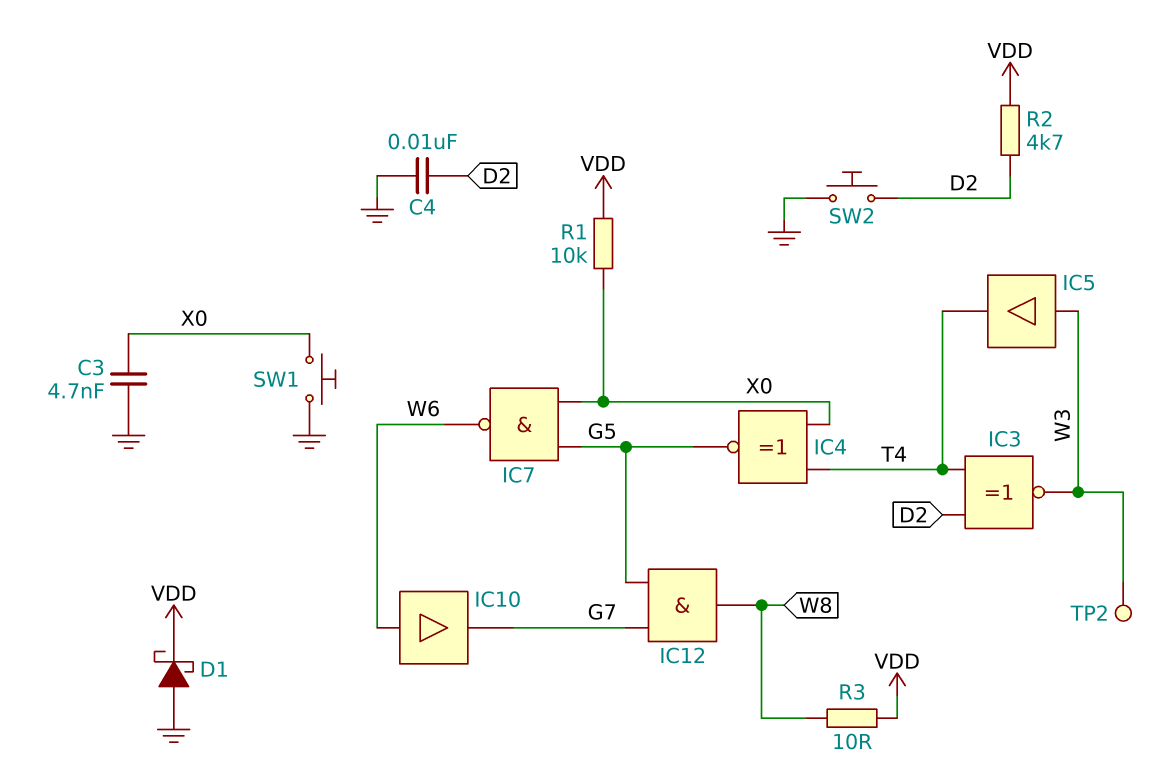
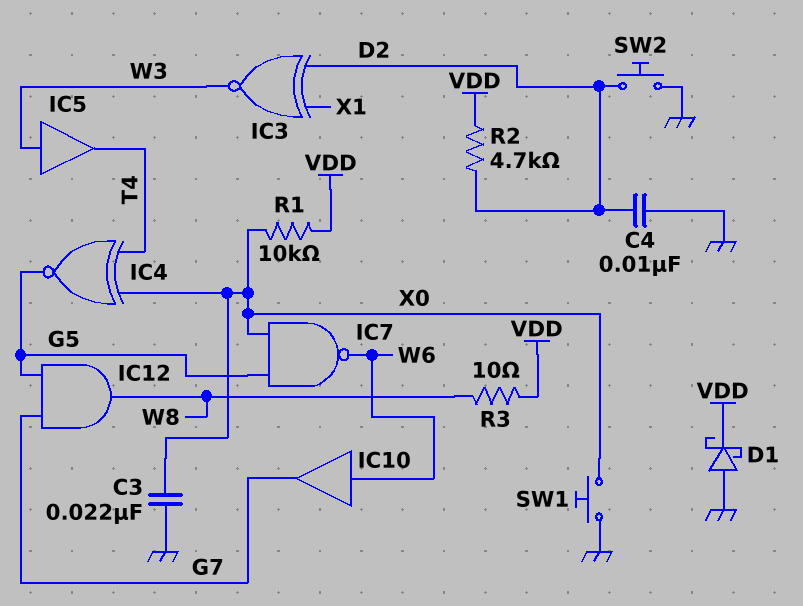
C3: 4.7nF (GND, X0) -> 22nF (GND, X0)
IC3: XNOR (in D2, in T4, out W3) -> XNOR (in D2, in X1, out W3)
TP2: test point (W3) -> none

